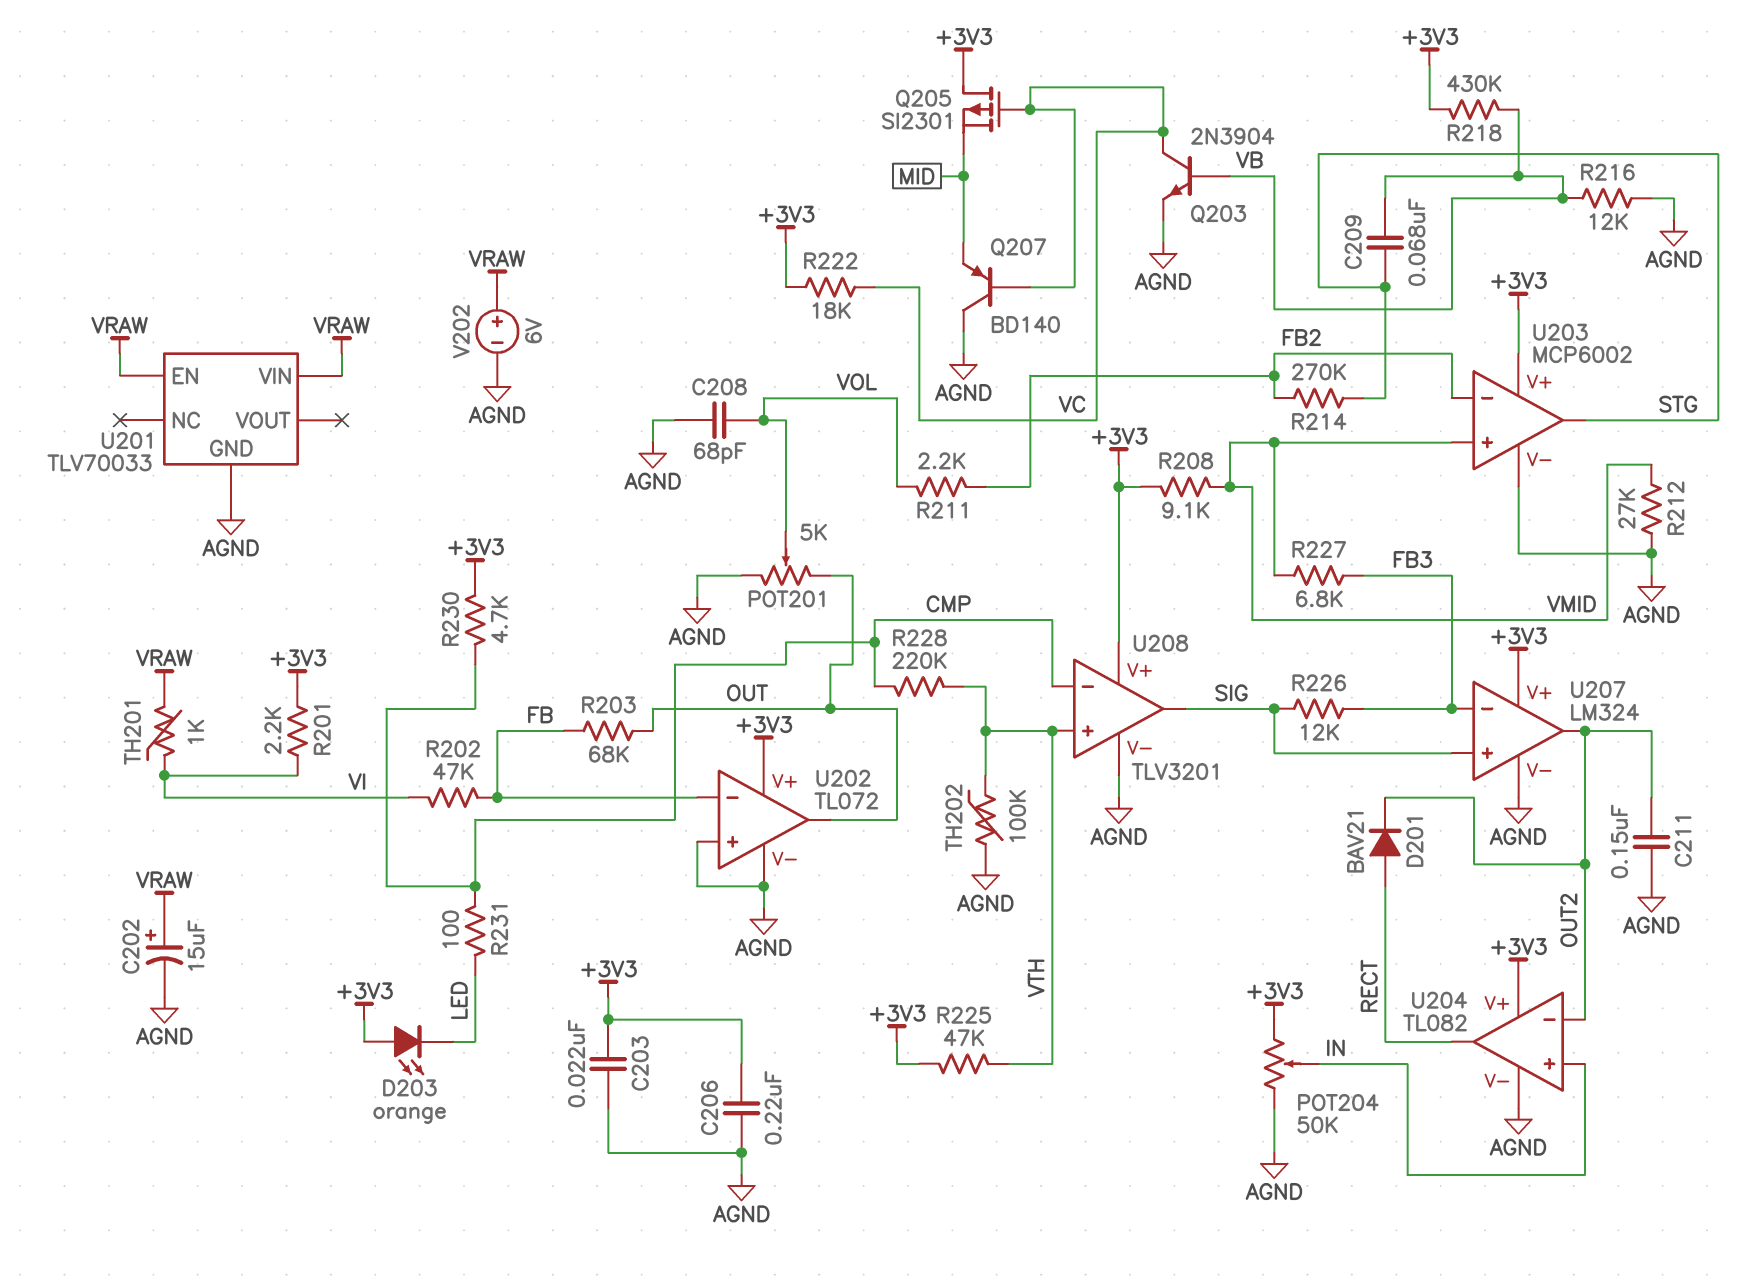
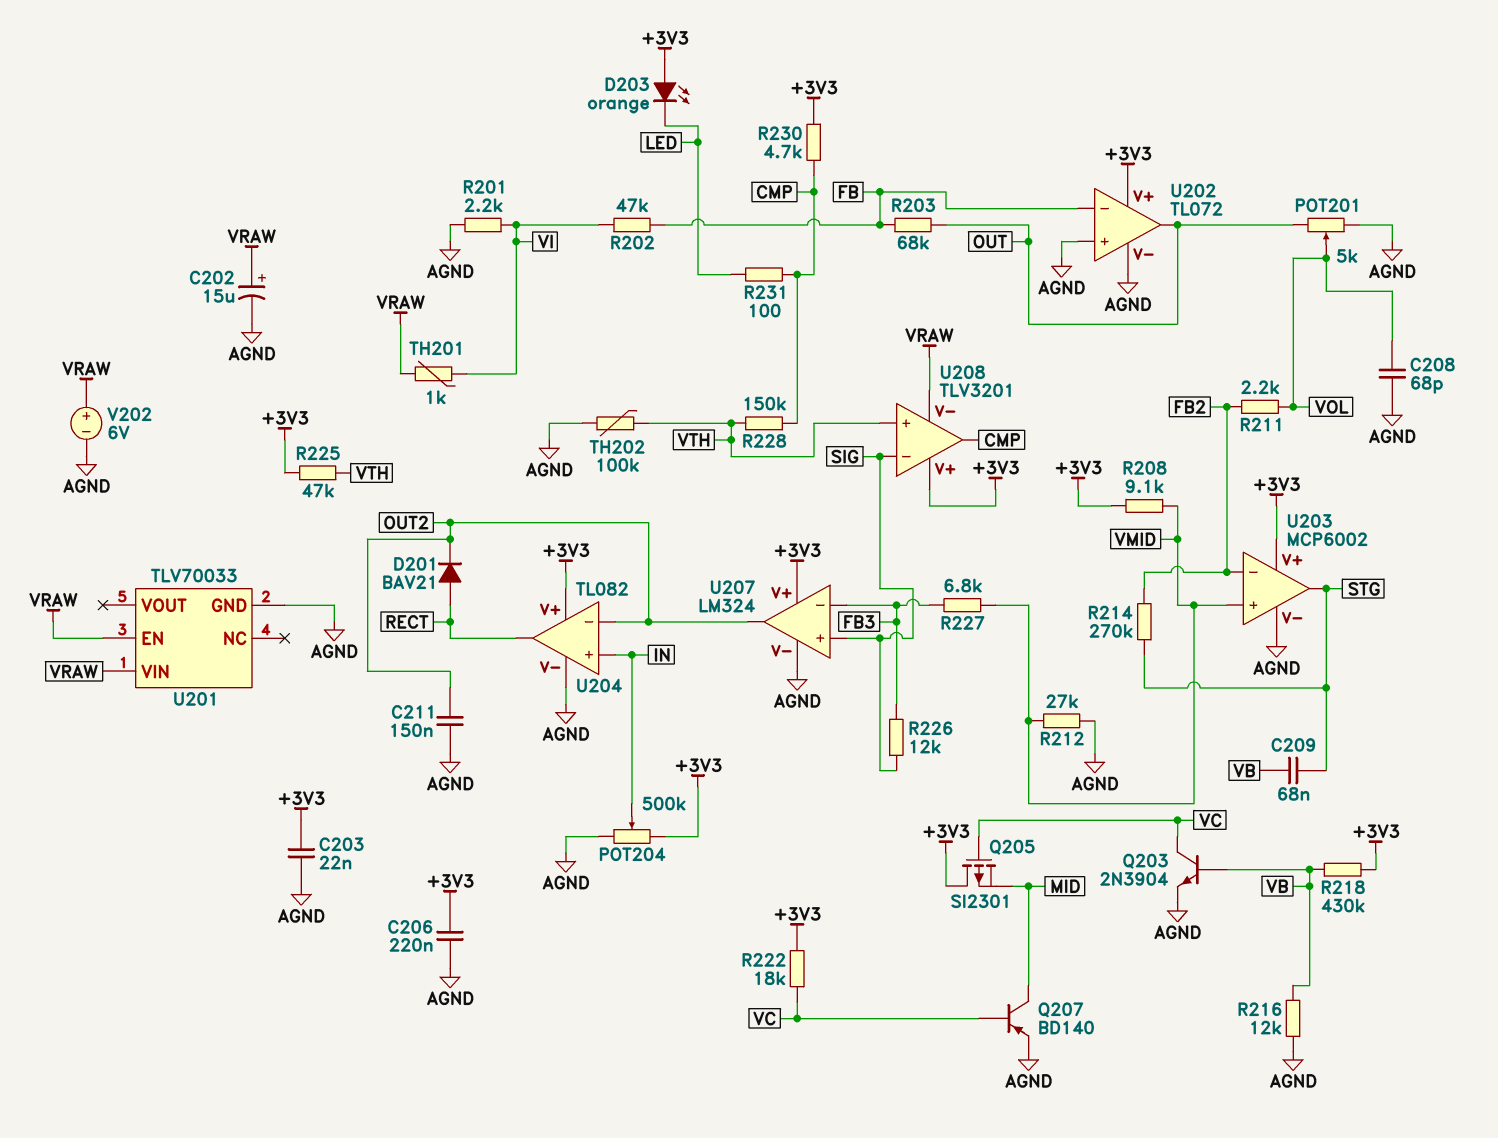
POT204: 50k (+3V3, AGND, wiper IN) -> 500k (+3V3, AGND, wiper IN)
Q207: PNP BD140 (B VC, C AGND, E MID) -> PNP BD140 (B VC, C MID, E AGND)
R201: 2.2k (+3V3, VI) -> 2.2k (AGND, VI)
R228: 220k (CMP, VTH) -> 150k (CMP, VTH)
U208 pin V-: AGND -> VRAW
U208 pin in-: CMP -> SIG
U208 pin out: SIG -> CMP

